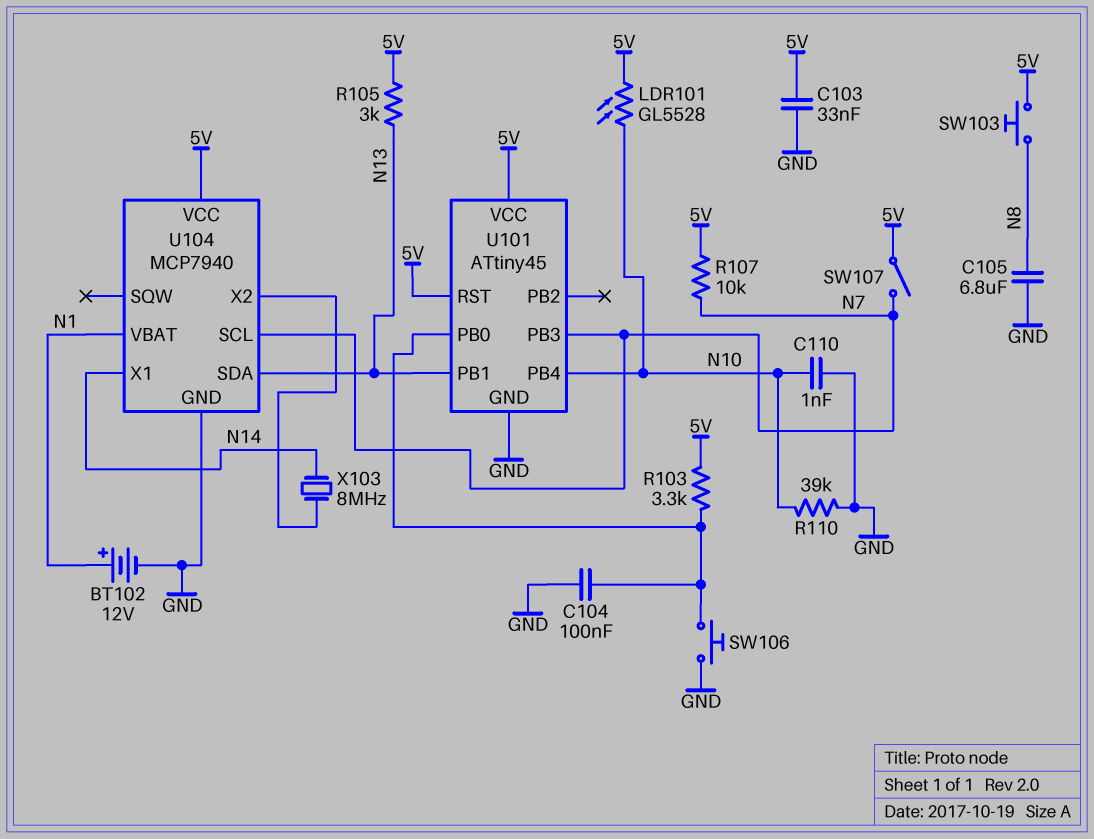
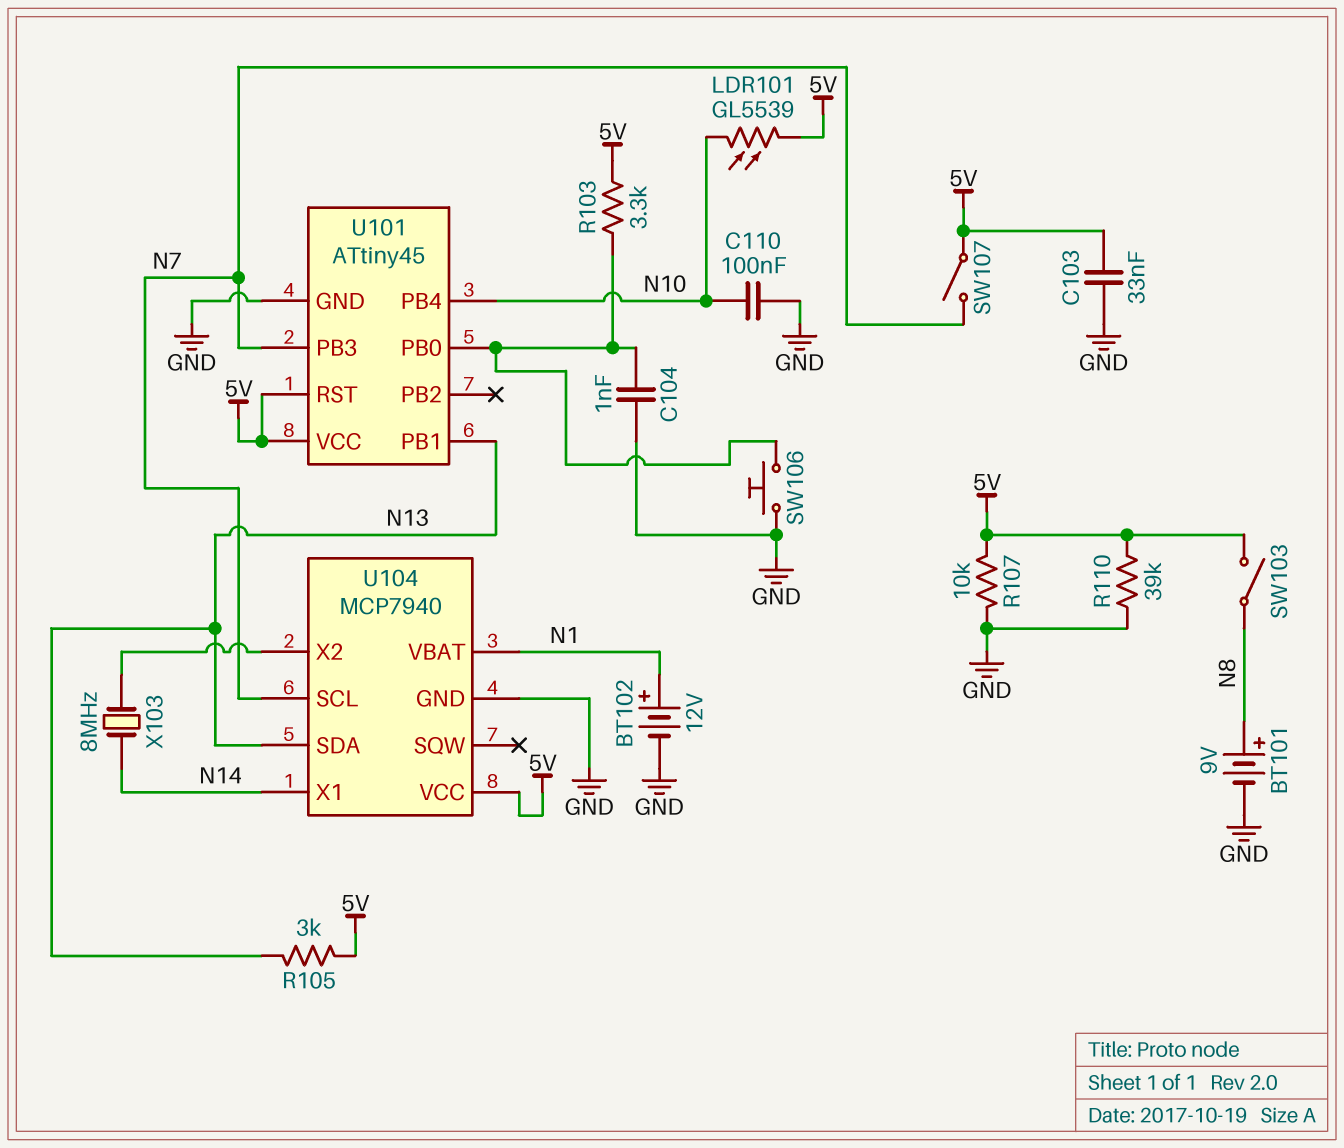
BT101: none -> 9V (plus N8, minus GND)
C104: 100nF (GND, U101/PB0) -> 1nF (GND, U101/PB0)
C105: 6.8uF (GND, N8) -> none
C110: 1nF (GND, N10) -> 100nF (GND, N10)
LDR101: GL5528 (5V, N10) -> GL5539 (5V, N10)
R107: 10k (5V, N7) -> 10k (5V, GND)
R110: 39k (GND, N10) -> 39k (5V, GND)
SW103: button (5V, N8) -> switch (5V, N8)

